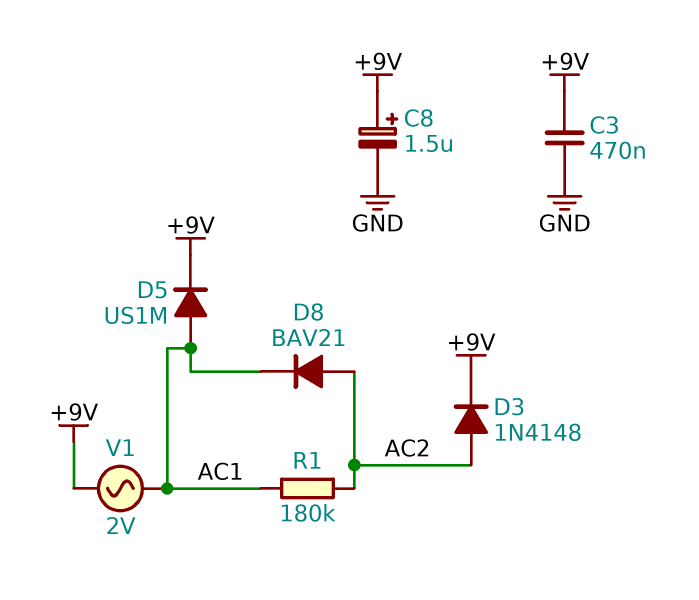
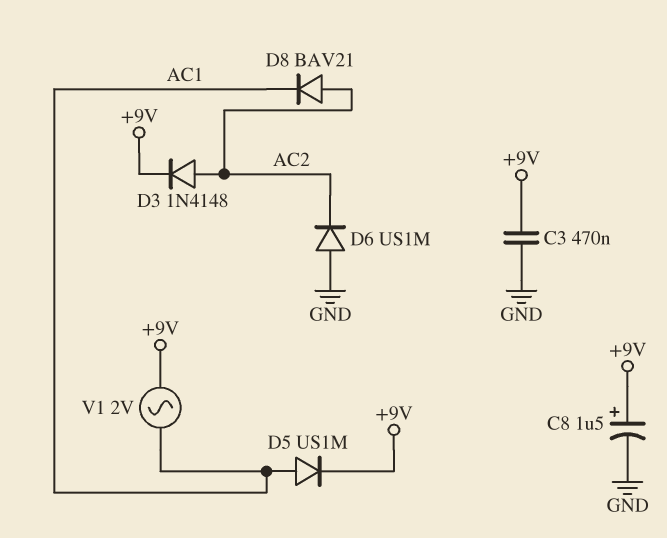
D6: none -> diode US1M (A GND, K AC2)
R1: 180k (AC1, AC2) -> none

